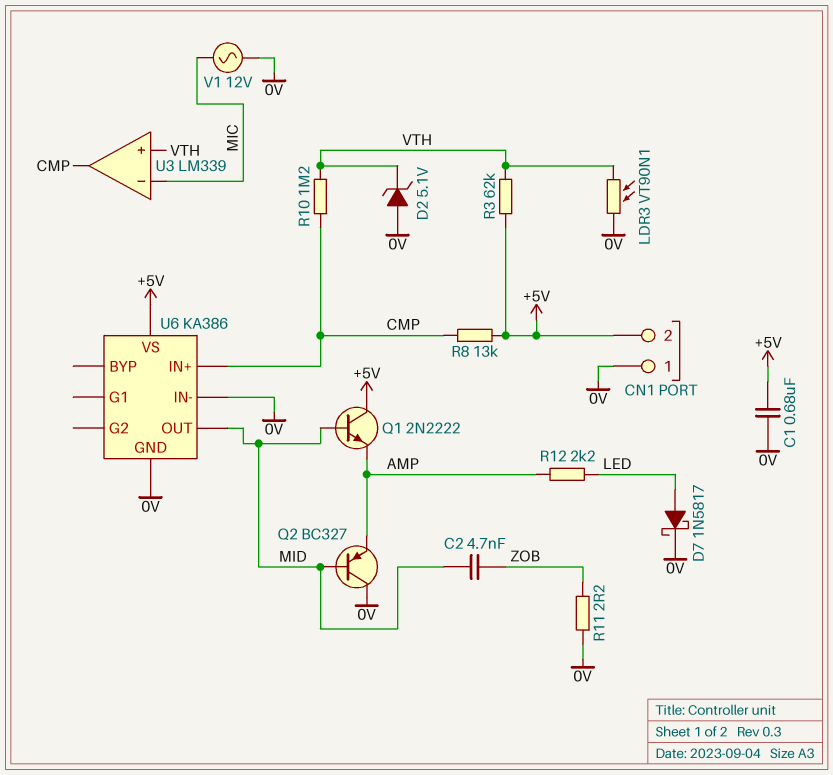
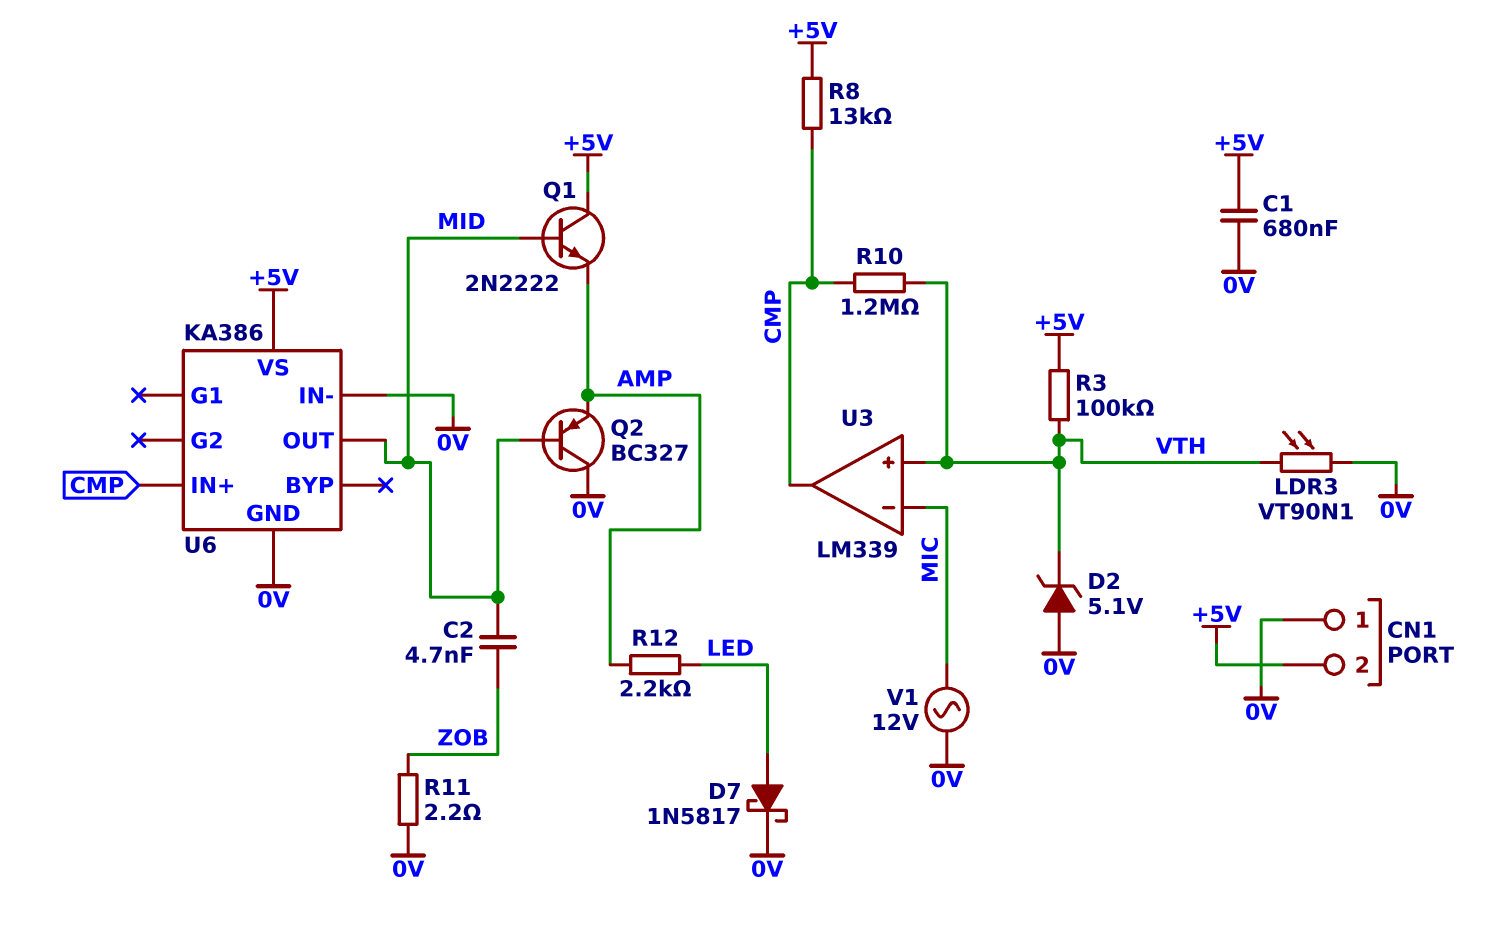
R3: 62k (+5V, VTH) -> 100k (+5V, VTH)

